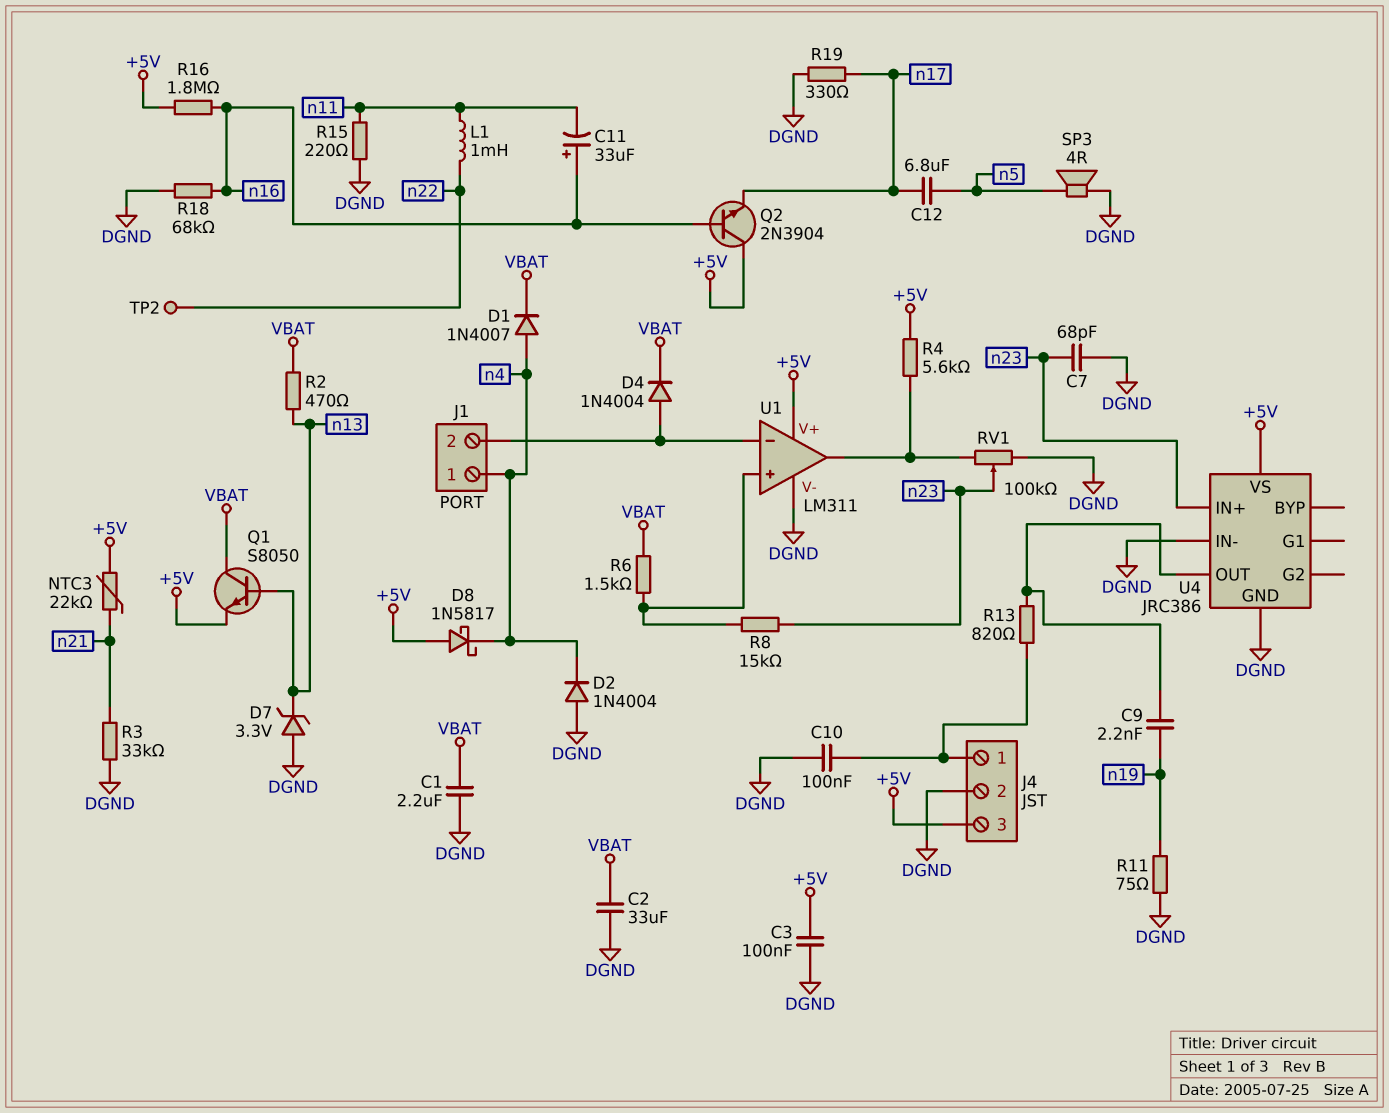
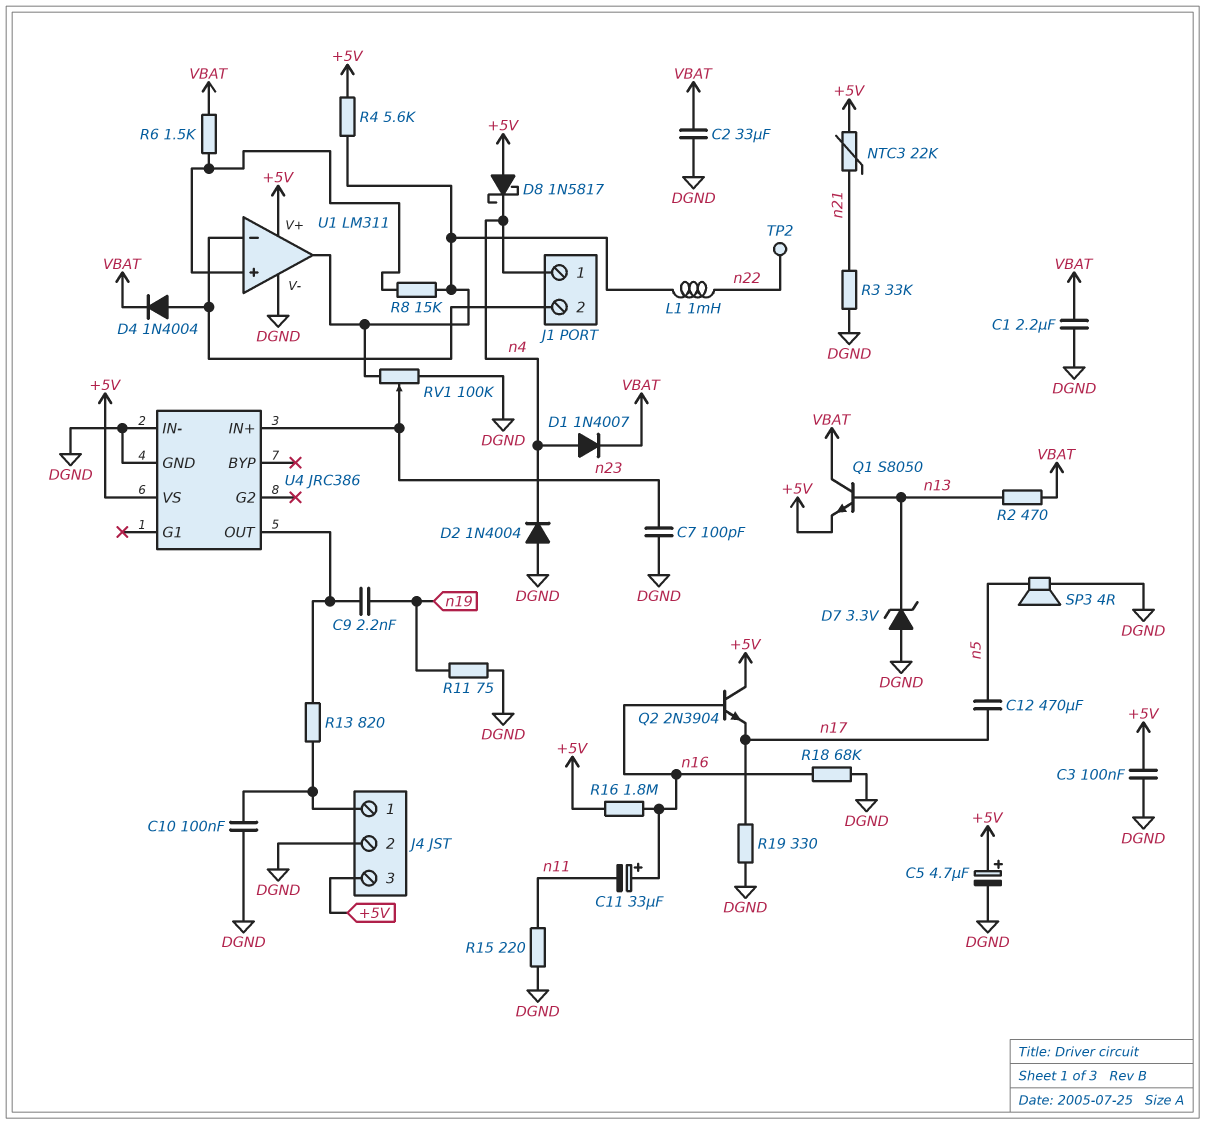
C5: none -> 4.7uF (plus +5V, minus DGND)
C7: 68pF (DGND, n23) -> 100pF (DGND, n23)
C12: 6.8uF (n5, n17) -> 470uF (n5, n17)
L1: 1mH (n11, n22) -> 1mH (U1/out, n22)
R8: 15k (U1/in+, n23) -> 15k (U1/in+, U1/out)

